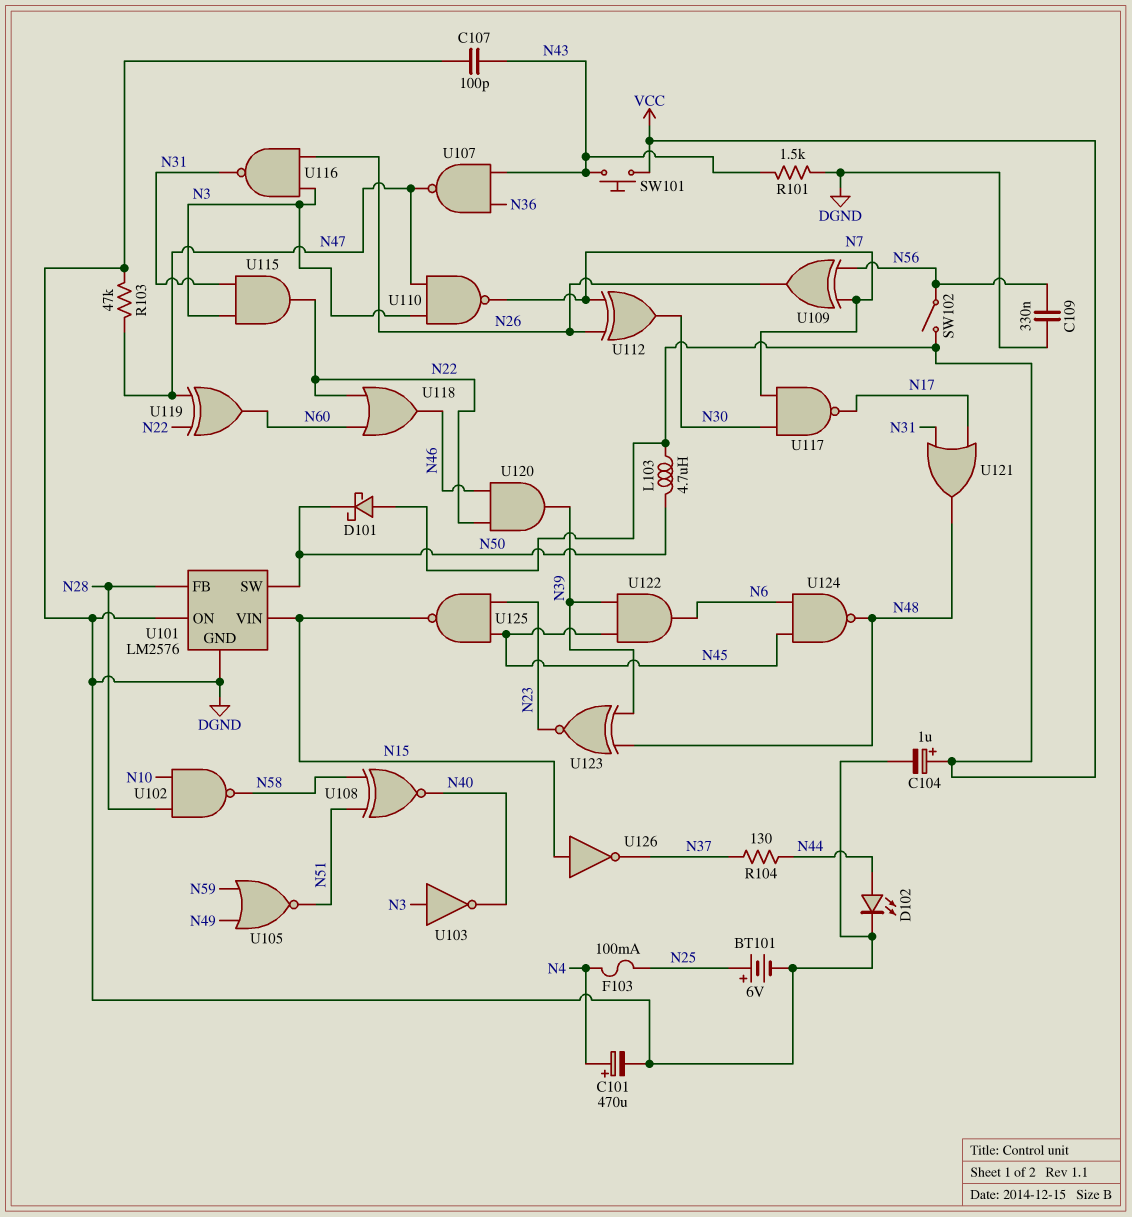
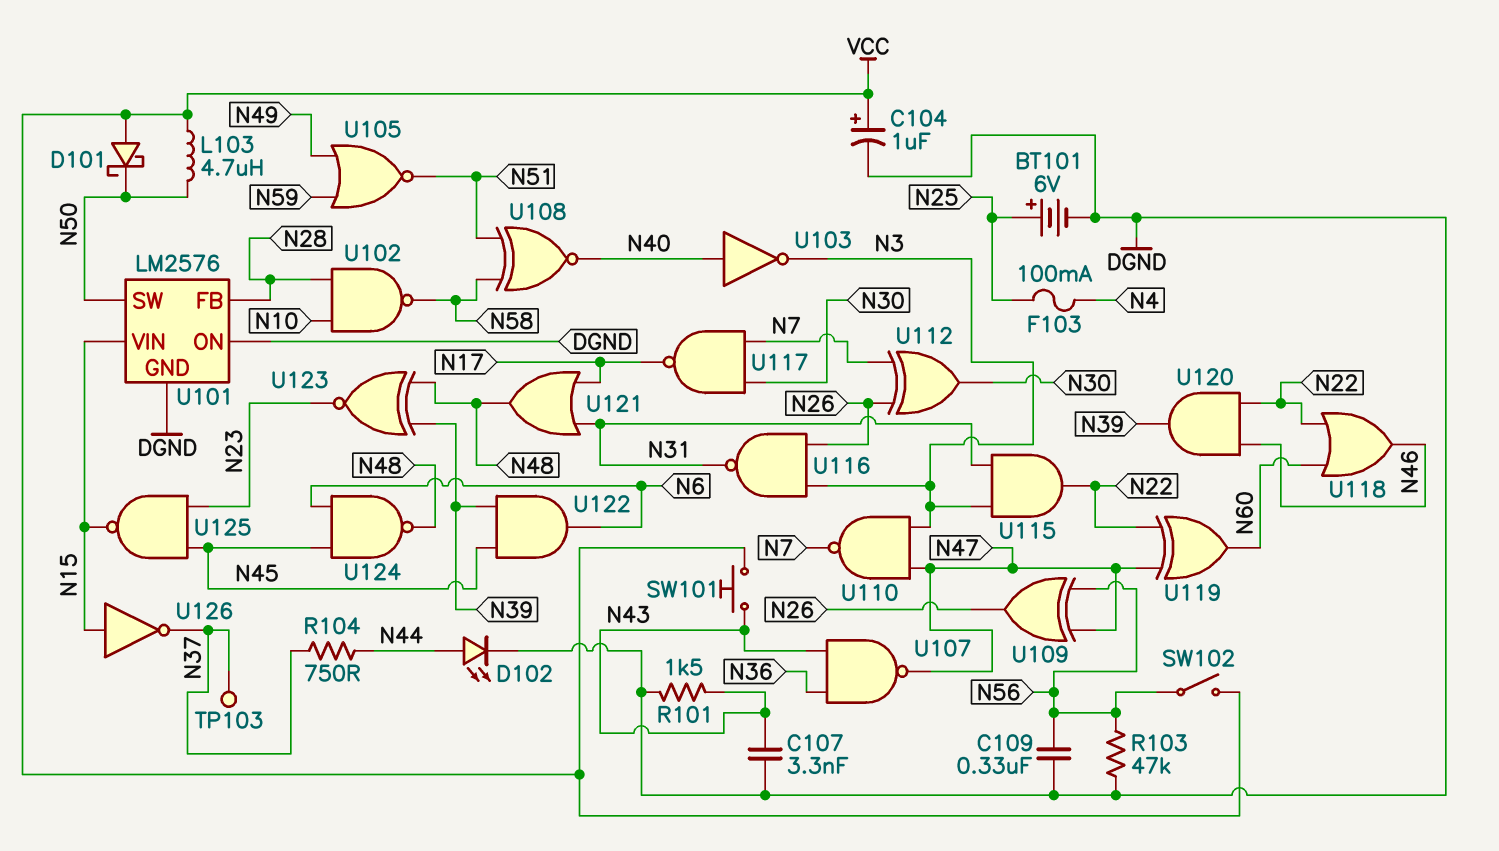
C101: 470uF (plus N4, minus DGND) -> none
C107: 100pF (DGND, N43) -> 3.3nF (DGND, N43)
R103: 47k (DGND, N47) -> 47k (DGND, N56)
R104: 130 (N37, N44) -> 750 (N37, N44)
TP103: none -> test point (N37)
U103: NOT (in N3, out N40) -> NOT (in N40, out N3)
U109: XOR (in N7, in N56, out N26) -> XOR (in N47, in N56, out N26)

